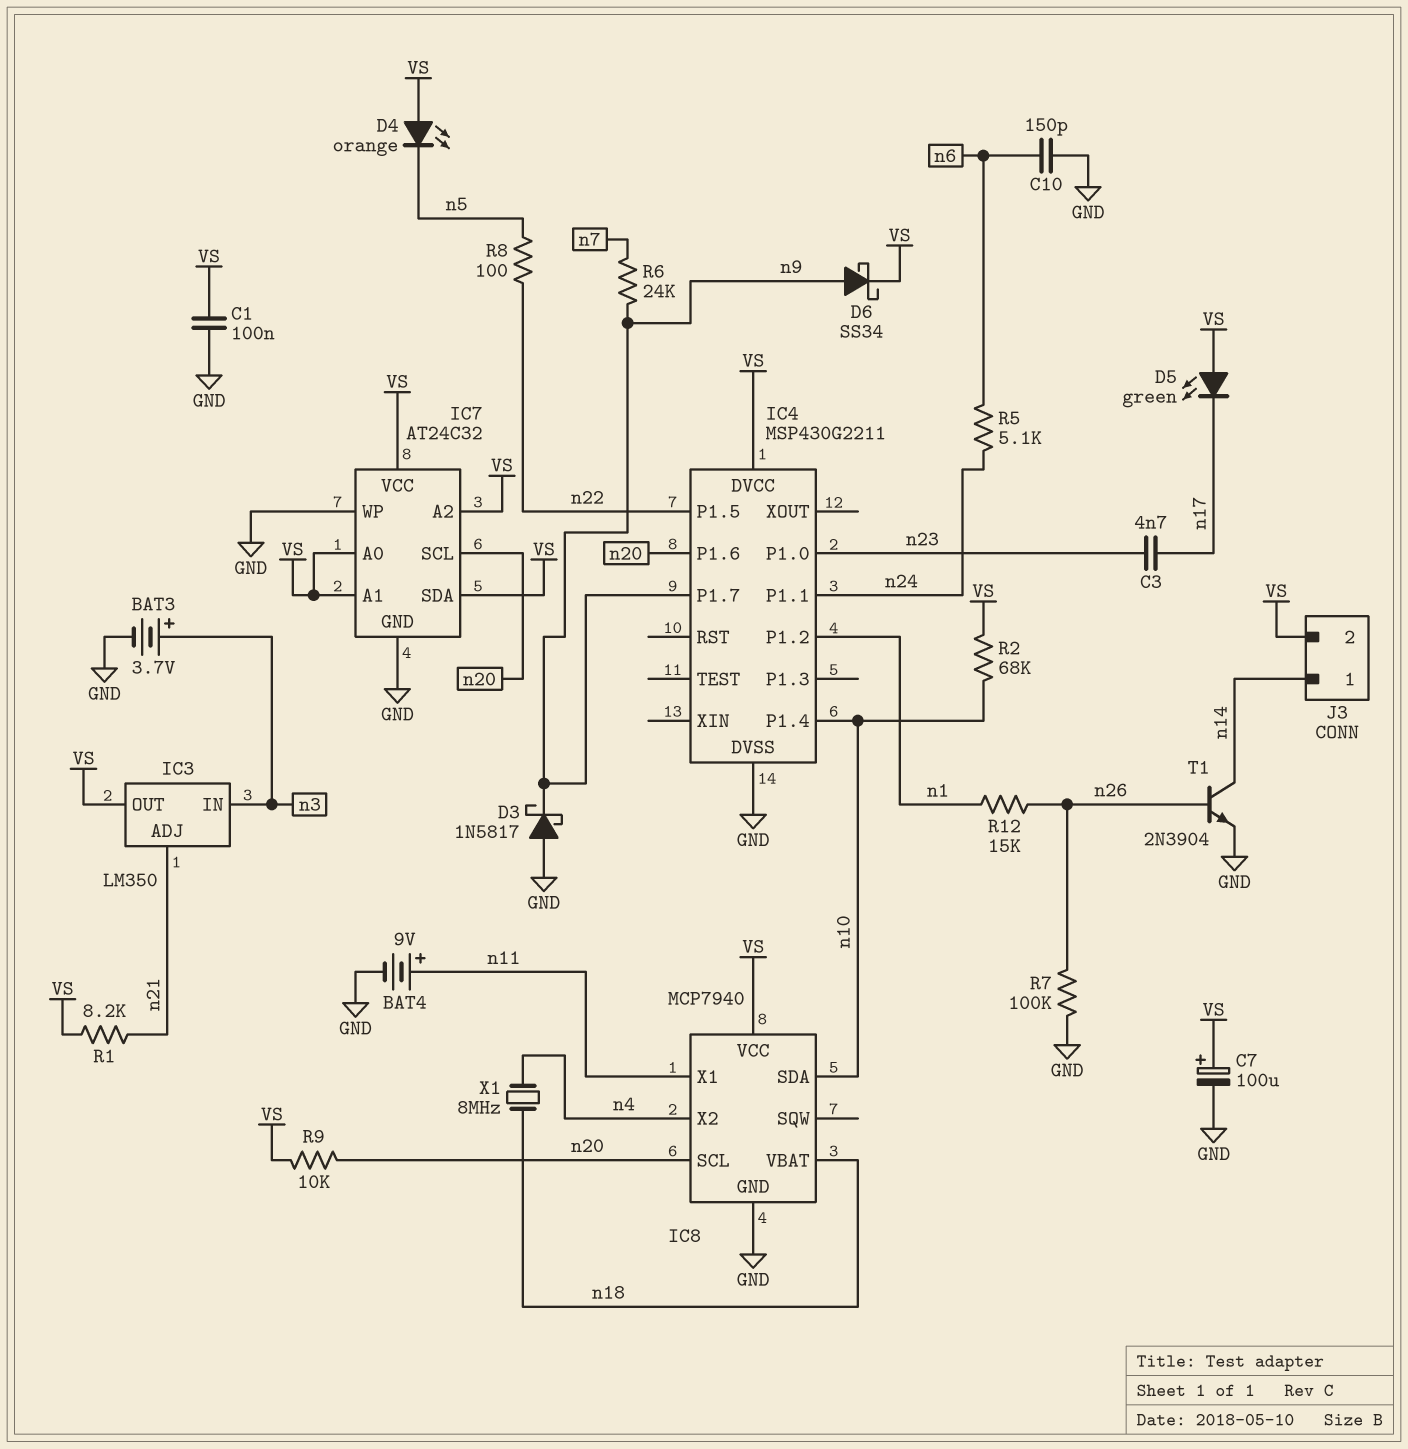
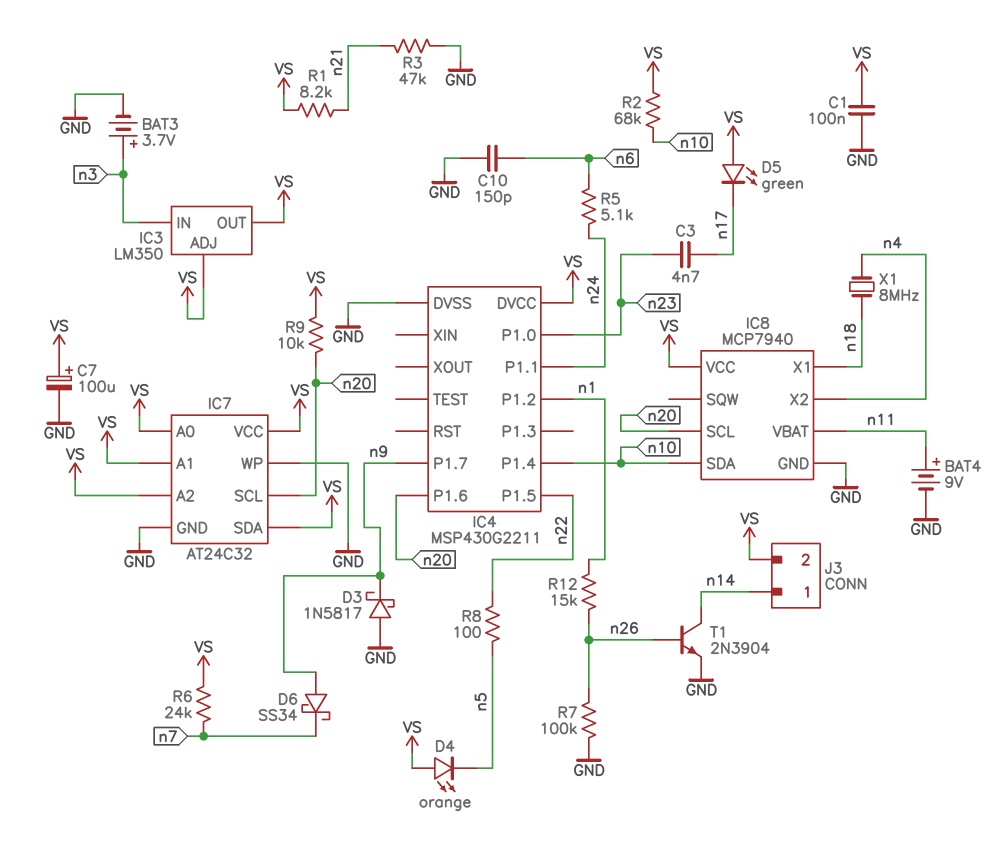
D6: schottky SS34 (A n9, K VS) -> schottky SS34 (A n9, K n7)
IC3 pin ADJ: n21 -> VS
IC8 pin VBAT: n18 -> n11
IC8 pin X1: n11 -> n18
R3: none -> 47k (GND, n21)
R6: 24k (n7, n9) -> 24k (VS, n7)

